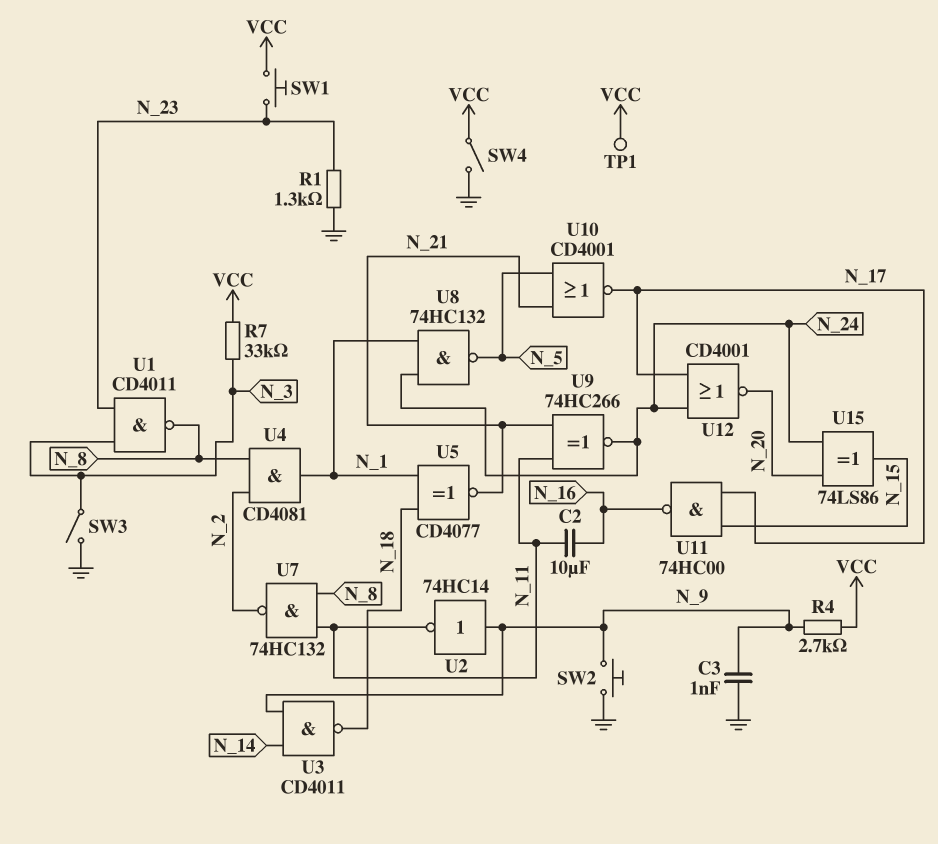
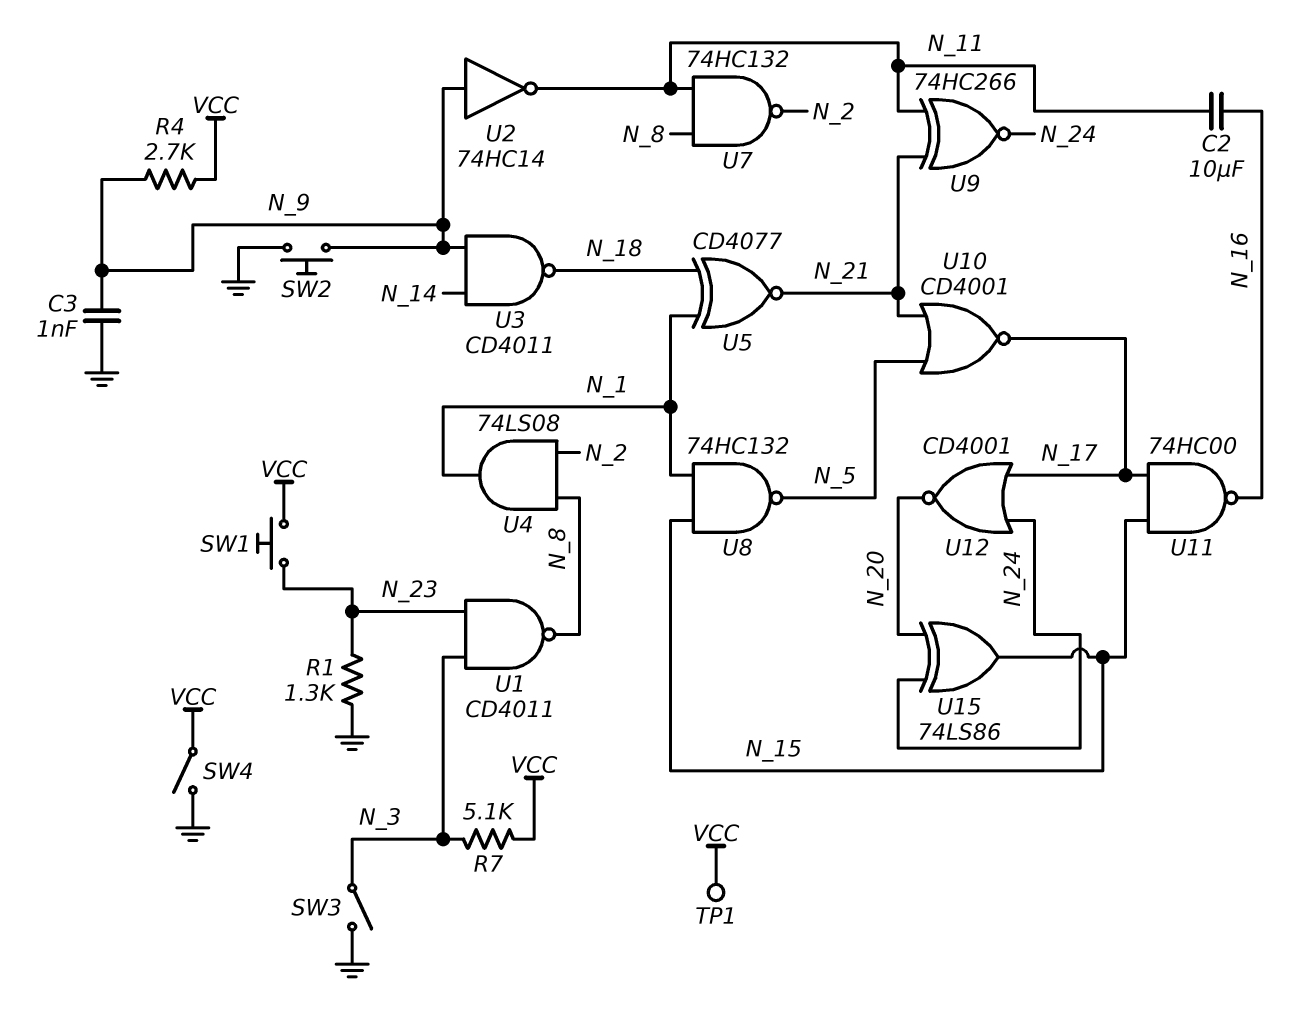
R7: 33k (N_3, VCC) -> 5.1k (N_3, VCC)
U4: AND CD4081 (in N_2, in N_8, out N_1) -> AND 74LS08 (in N_2, in N_8, out N_1)
U8: NAND 74HC132 (in N_1, in N_24, out N_5) -> NAND 74HC132 (in N_1, in N_15, out N_5)

